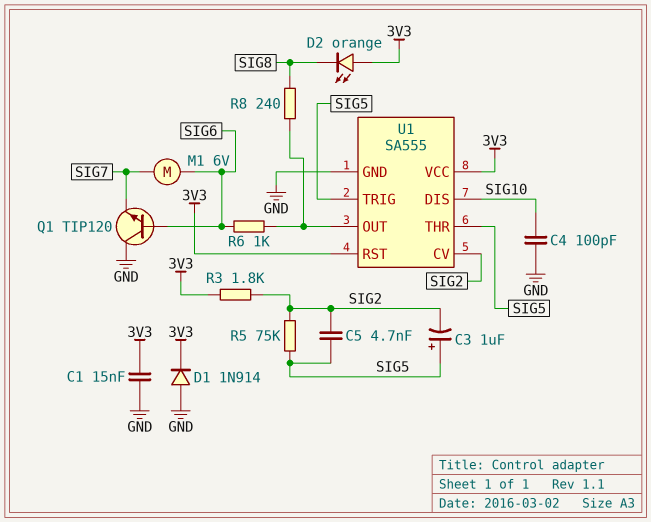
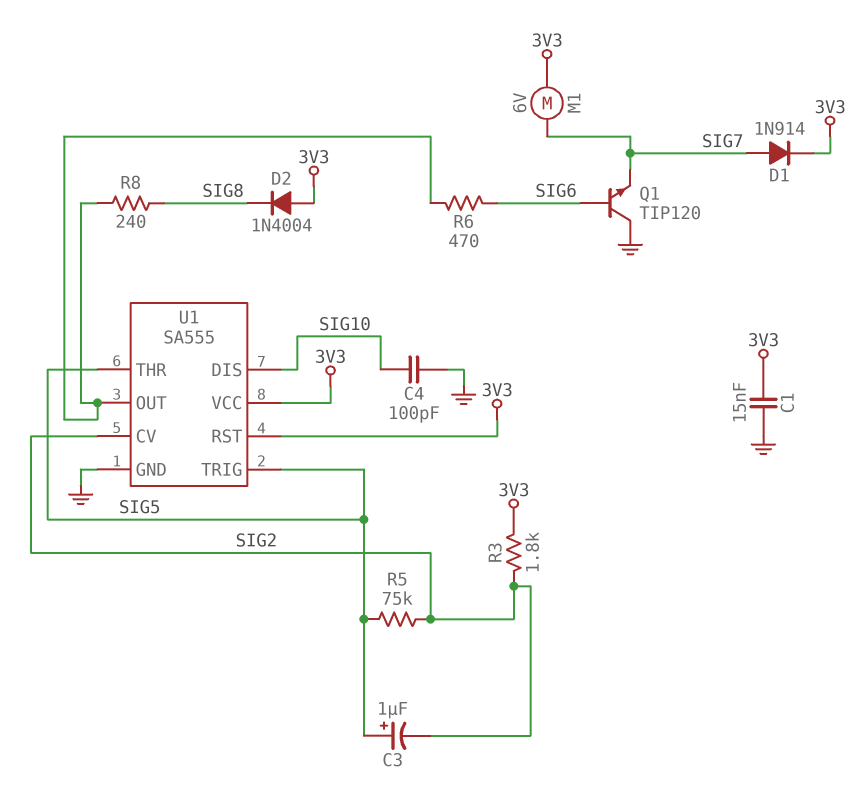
C5: 4.7nF (SIG2, SIG5) -> none
D1: diode 1N914 (A GND, K 3V3) -> diode 1N914 (A SIG7, K 3V3)
D2: LED orange (A 3V3, K SIG8) -> diode 1N4004 (A 3V3, K SIG8)
M1: motor 6V (SIG6, SIG7) -> motor 6V (3V3, SIG7)
R6: 1k (SIG6, U1/OUT) -> 470 (SIG6, U1/OUT)

